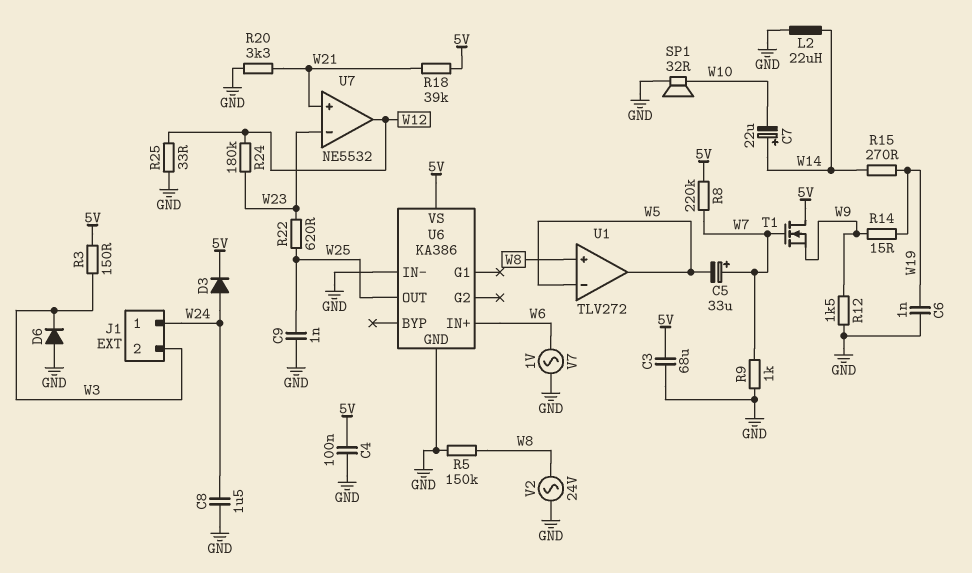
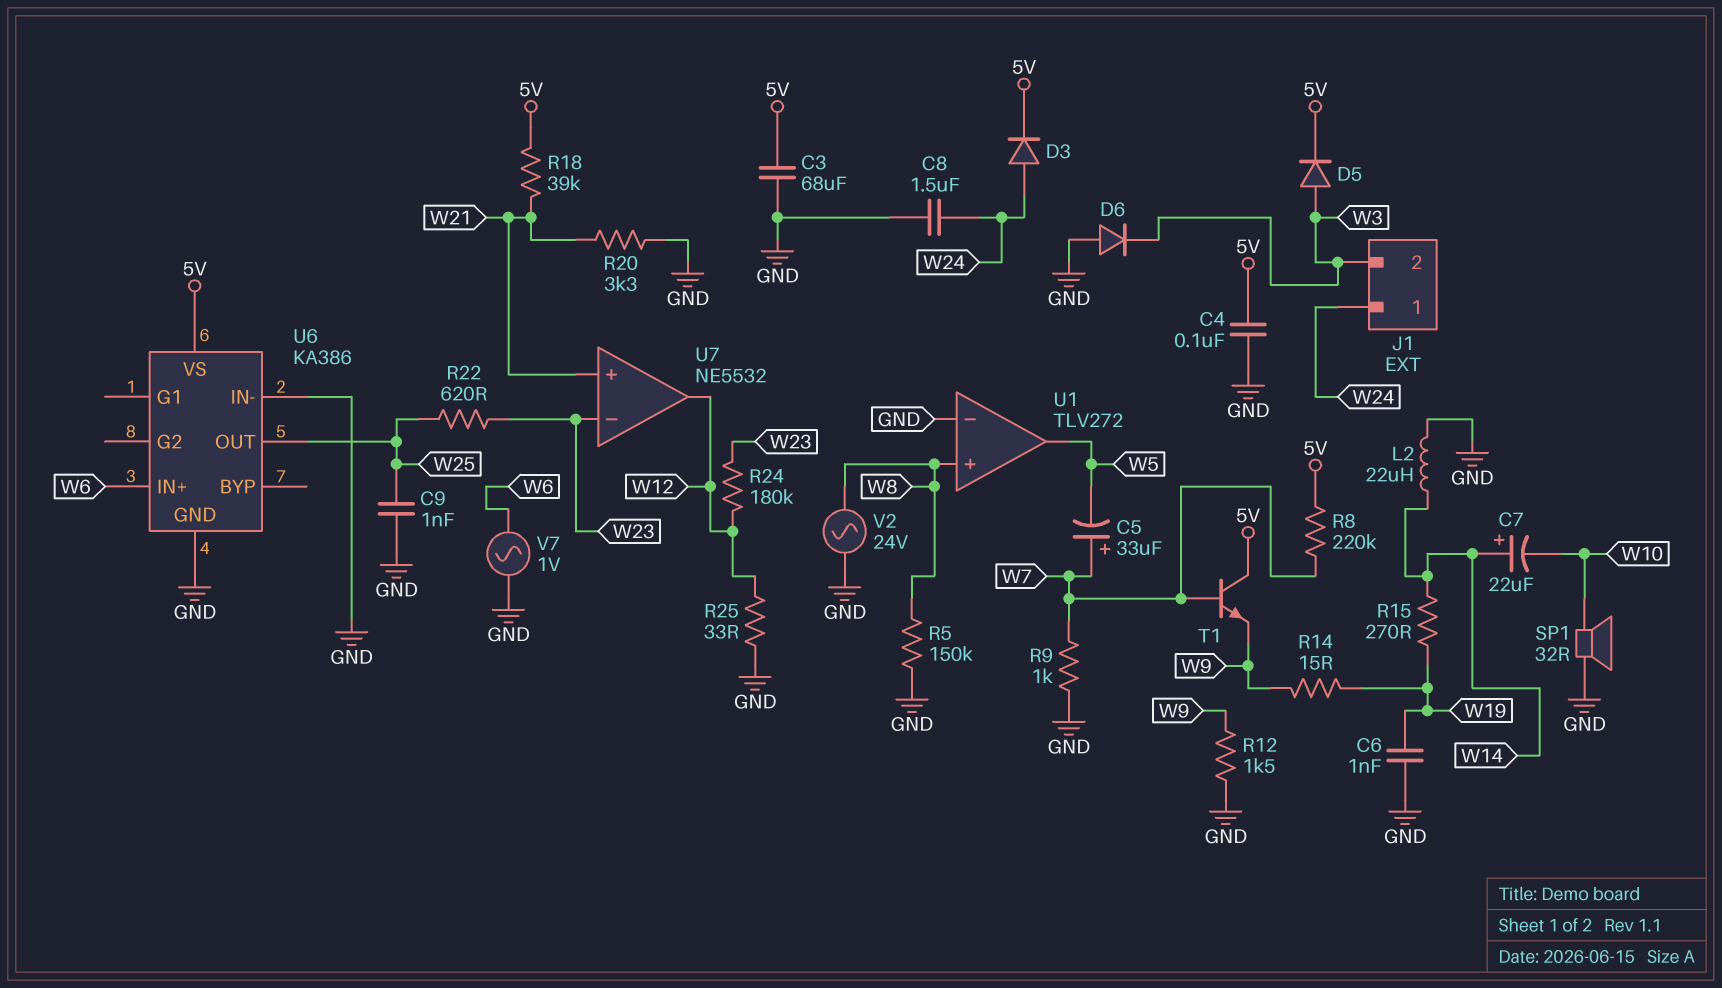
D5: none -> diode (A W3, K 5V)
R3: 150 (5V, W3) -> none
T1: NMOS (G W7, D 5V, S W9) -> NPN (B W7, C 5V, E W9)
U1 pin in-: W5 -> GND

